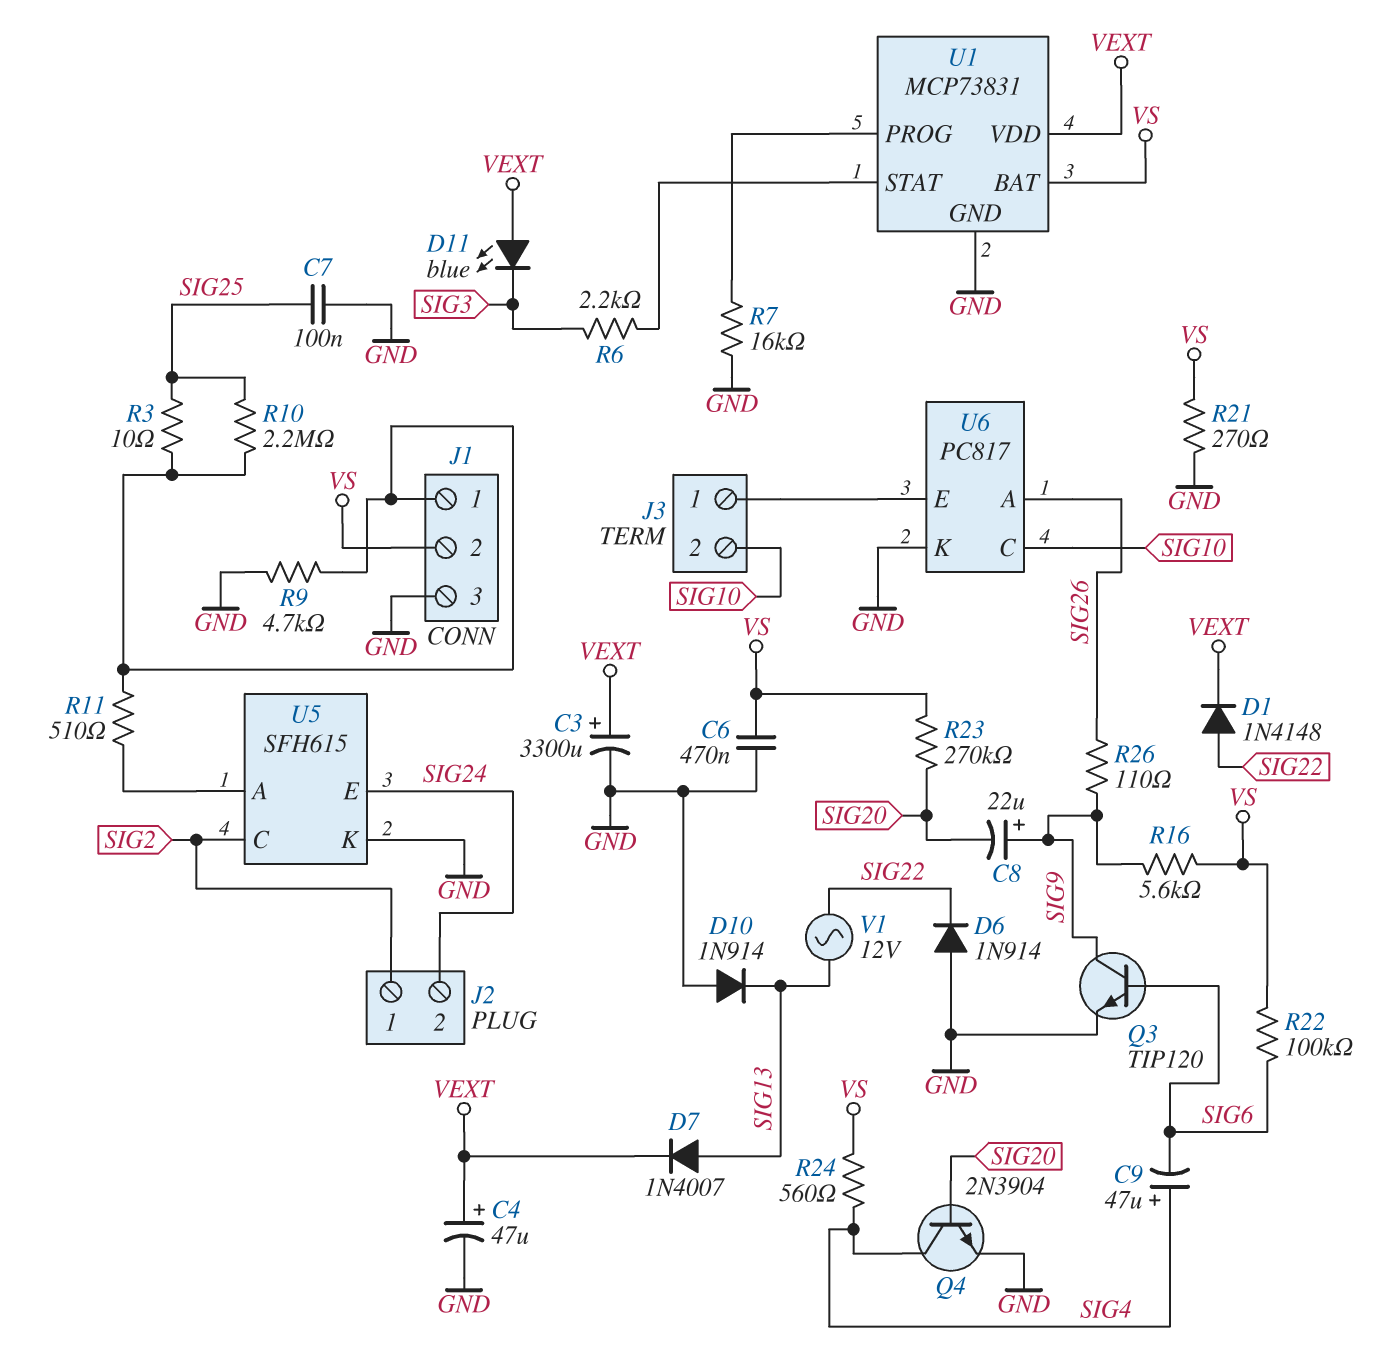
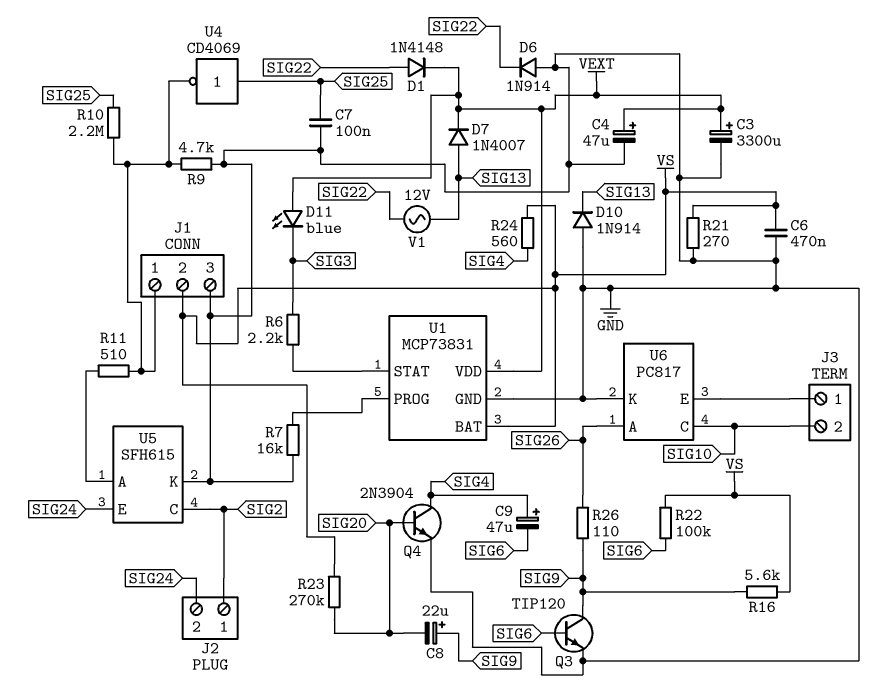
R3: 10 (J1/1, SIG25) -> none
U4: none -> NOT CD4069 (in SIG25, out J1/1)

